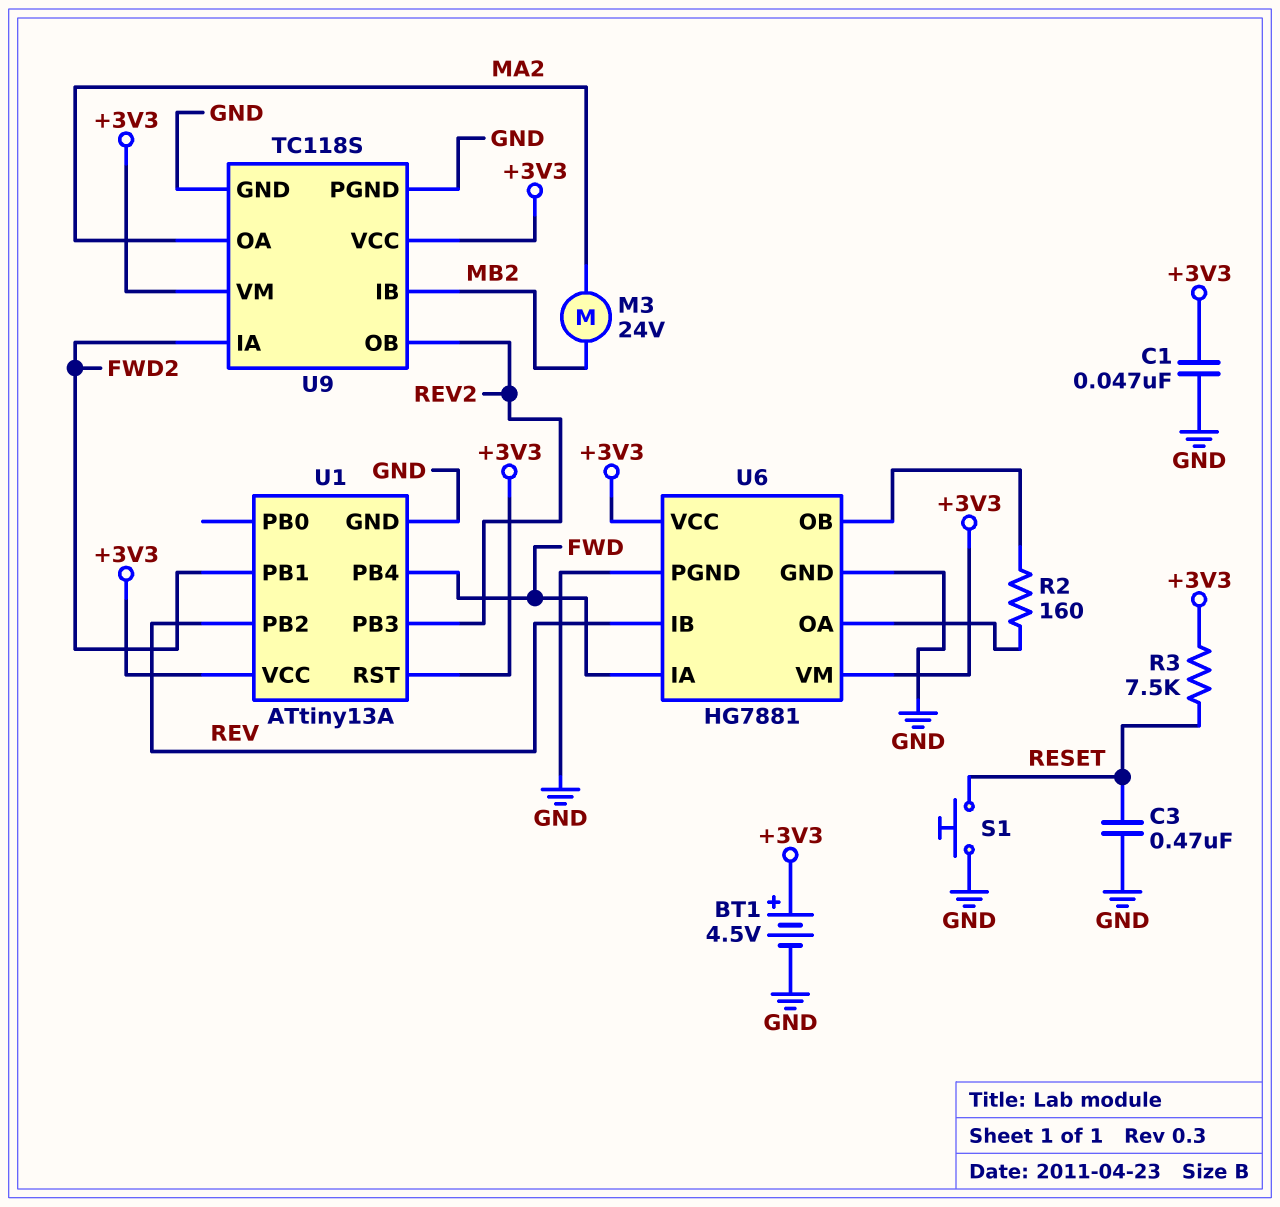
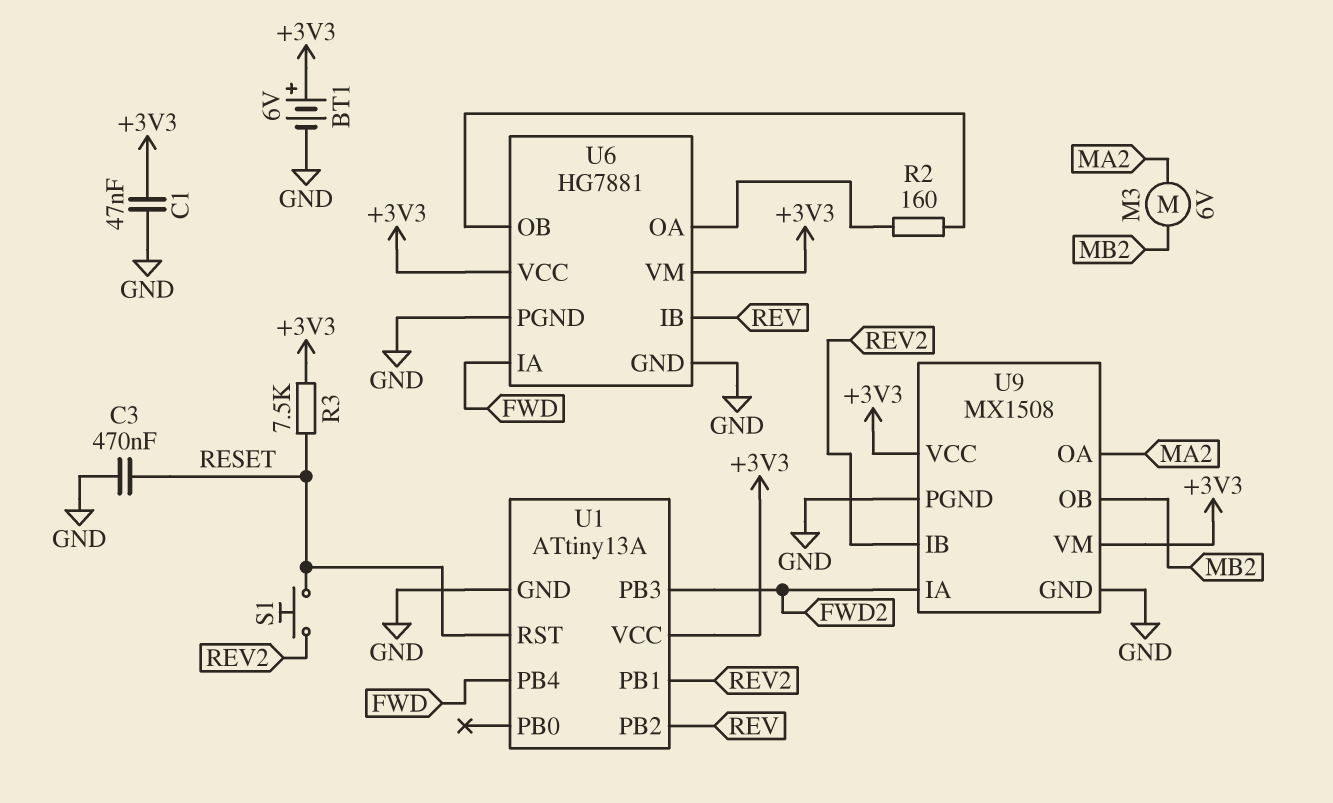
BT1: 4.5V (plus +3V3, minus GND) -> 6V (plus +3V3, minus GND)
M3: motor 24V (MA2, MB2) -> motor 6V (MA2, MB2)
S1: button (GND, RESET) -> button (RESET, REV2)
U1 pin PB1: FWD2 -> REV2
U1 pin PB3: REV2 -> FWD2
U1 pin RST: +3V3 -> RESET
U9: TC118S -> MX1508
U9 pin IB: MB2 -> REV2
U9 pin OB: REV2 -> MB2

